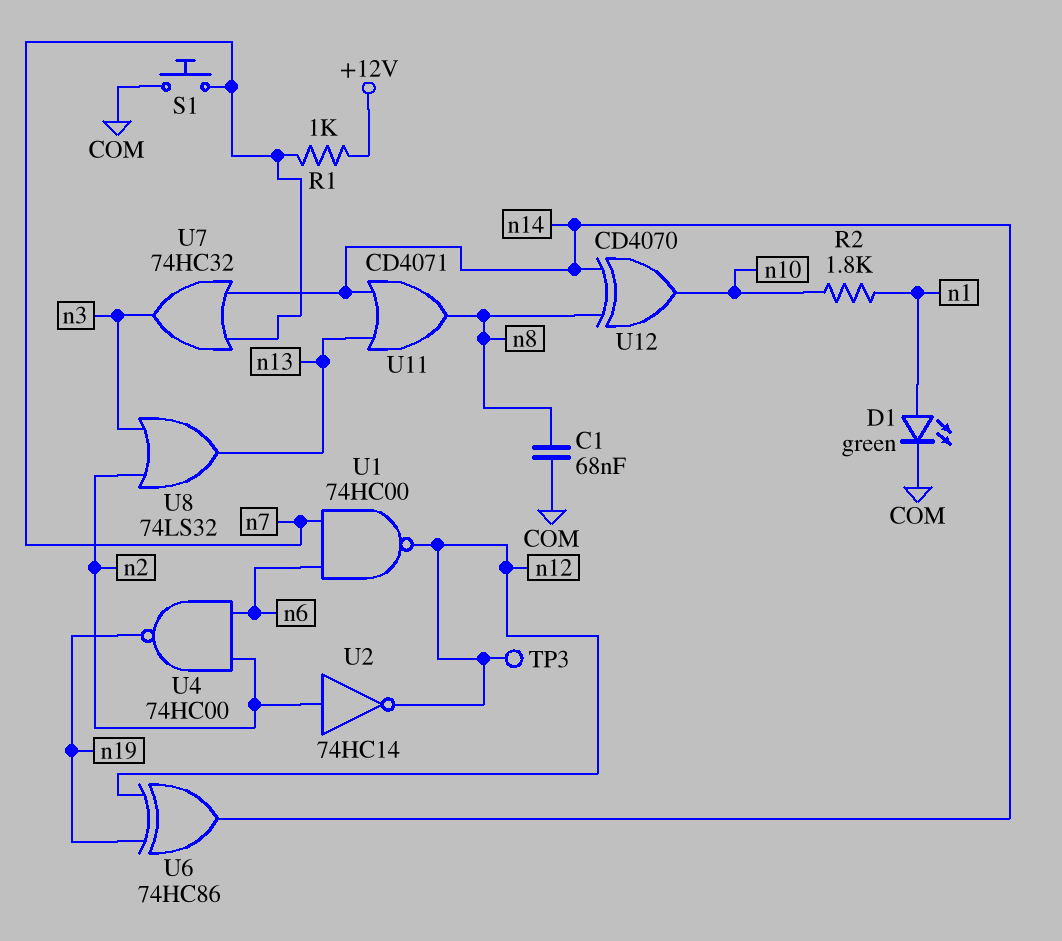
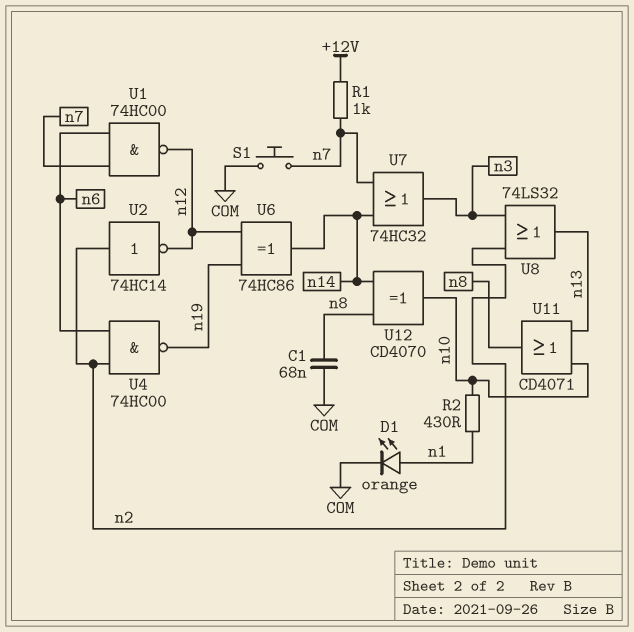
D1: LED green (A n1, K COM) -> LED orange (A n1, K COM)
R2: 1.8k (n1, n10) -> 430 (n1, n10)
TP3: test point (n12) -> none
U11: OR CD4071 (in n13, in n14, out n8) -> OR CD4071 (in n10, in n13, out n8)

